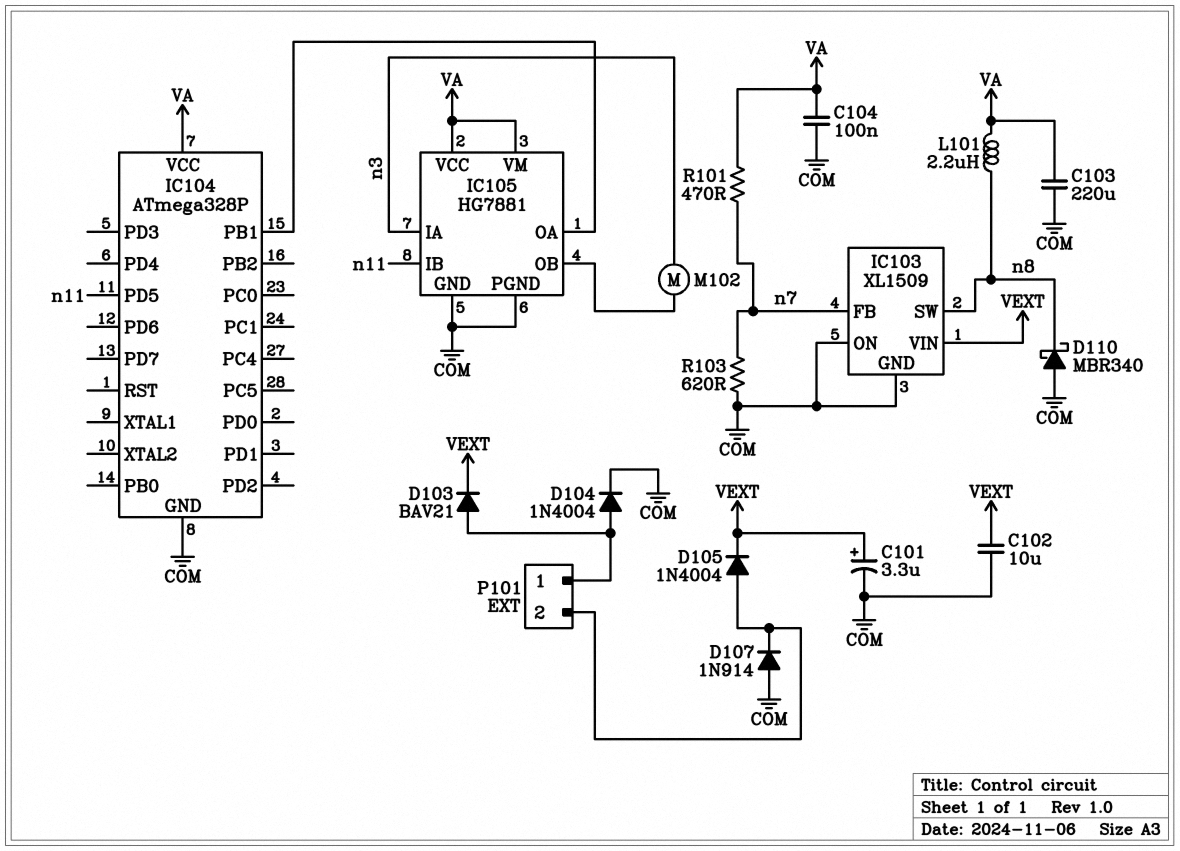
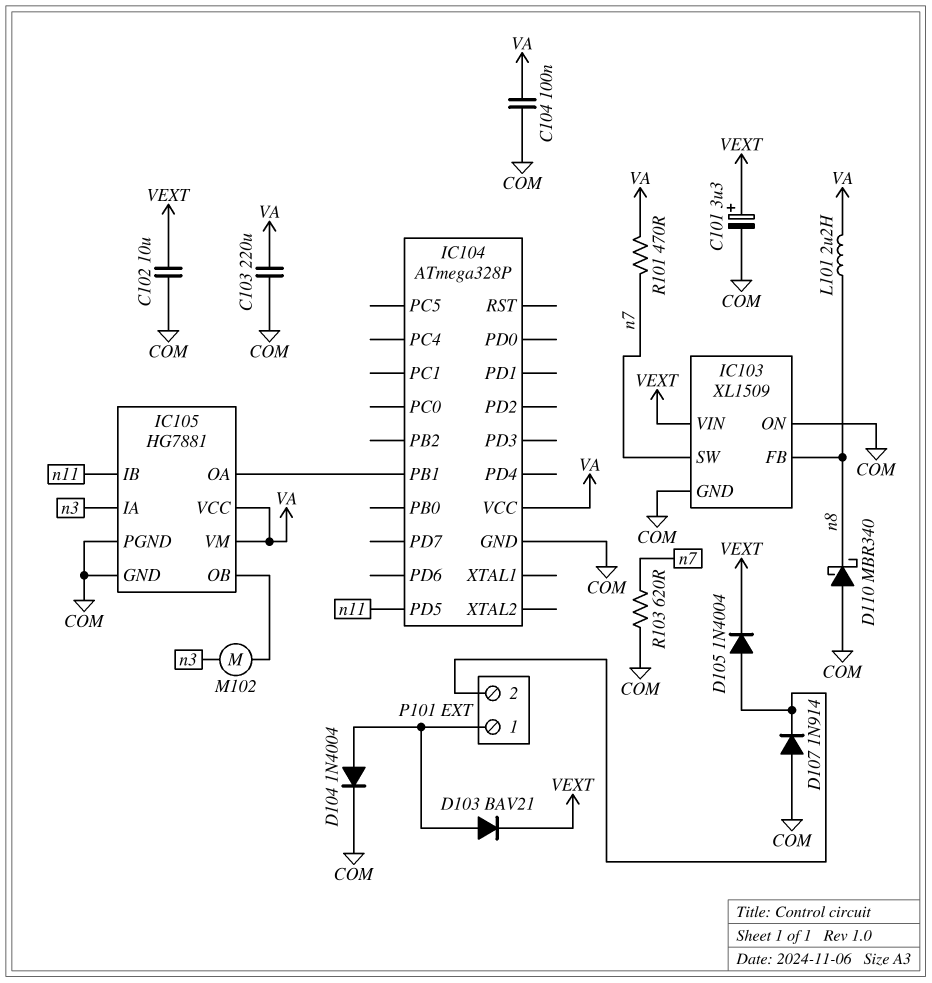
IC103 pin FB: n7 -> n8
IC103 pin SW: n8 -> n7

